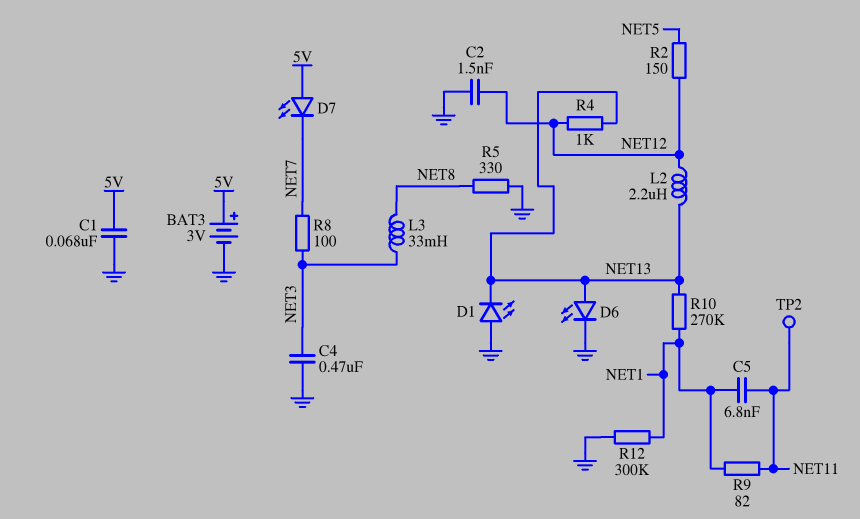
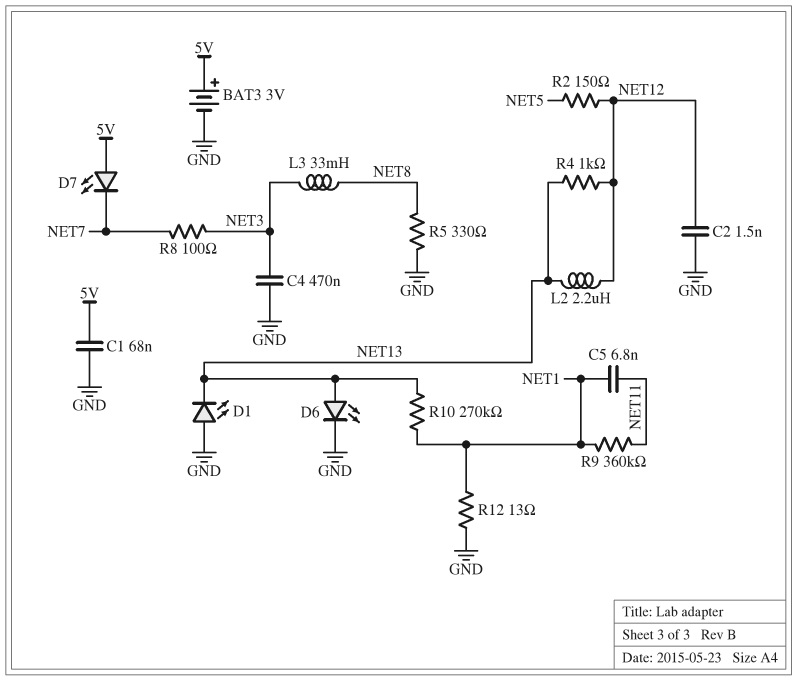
R9: 82 (NET1, NET11) -> 360k (NET1, NET11)
R12: 300k (GND, NET1) -> 13 (GND, NET1)
TP2: test point (NET11) -> none

